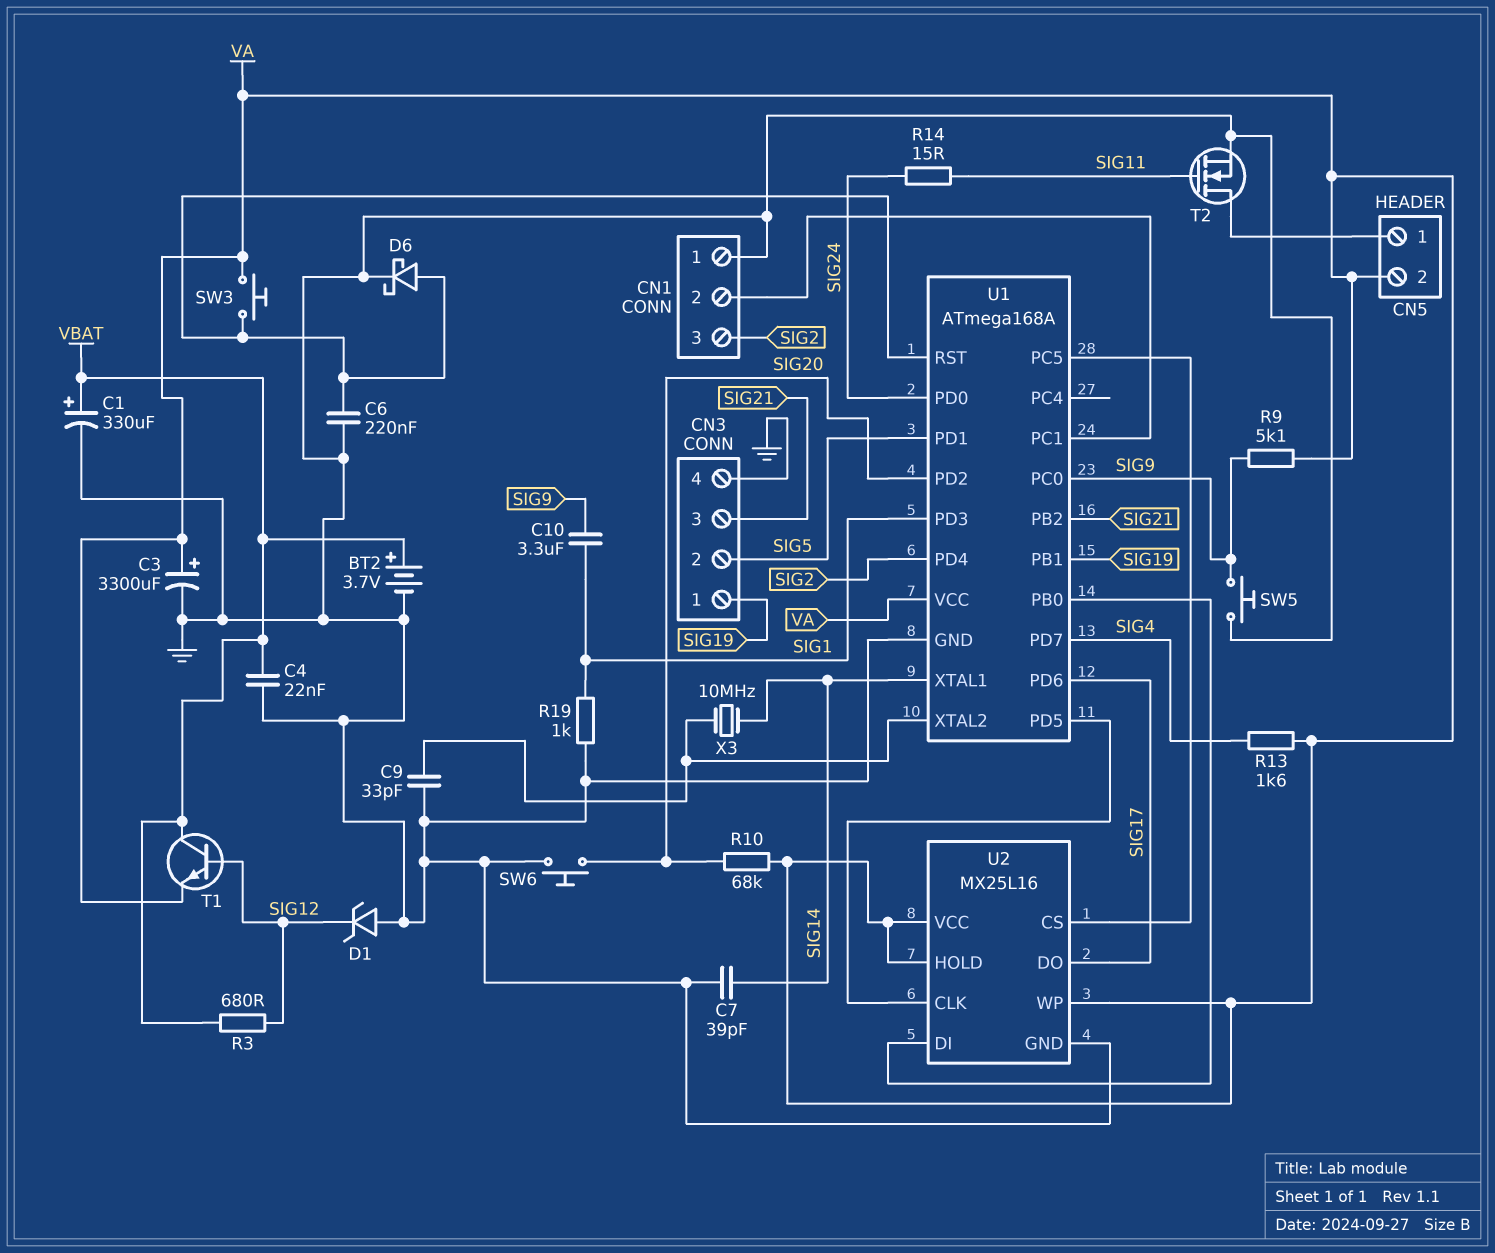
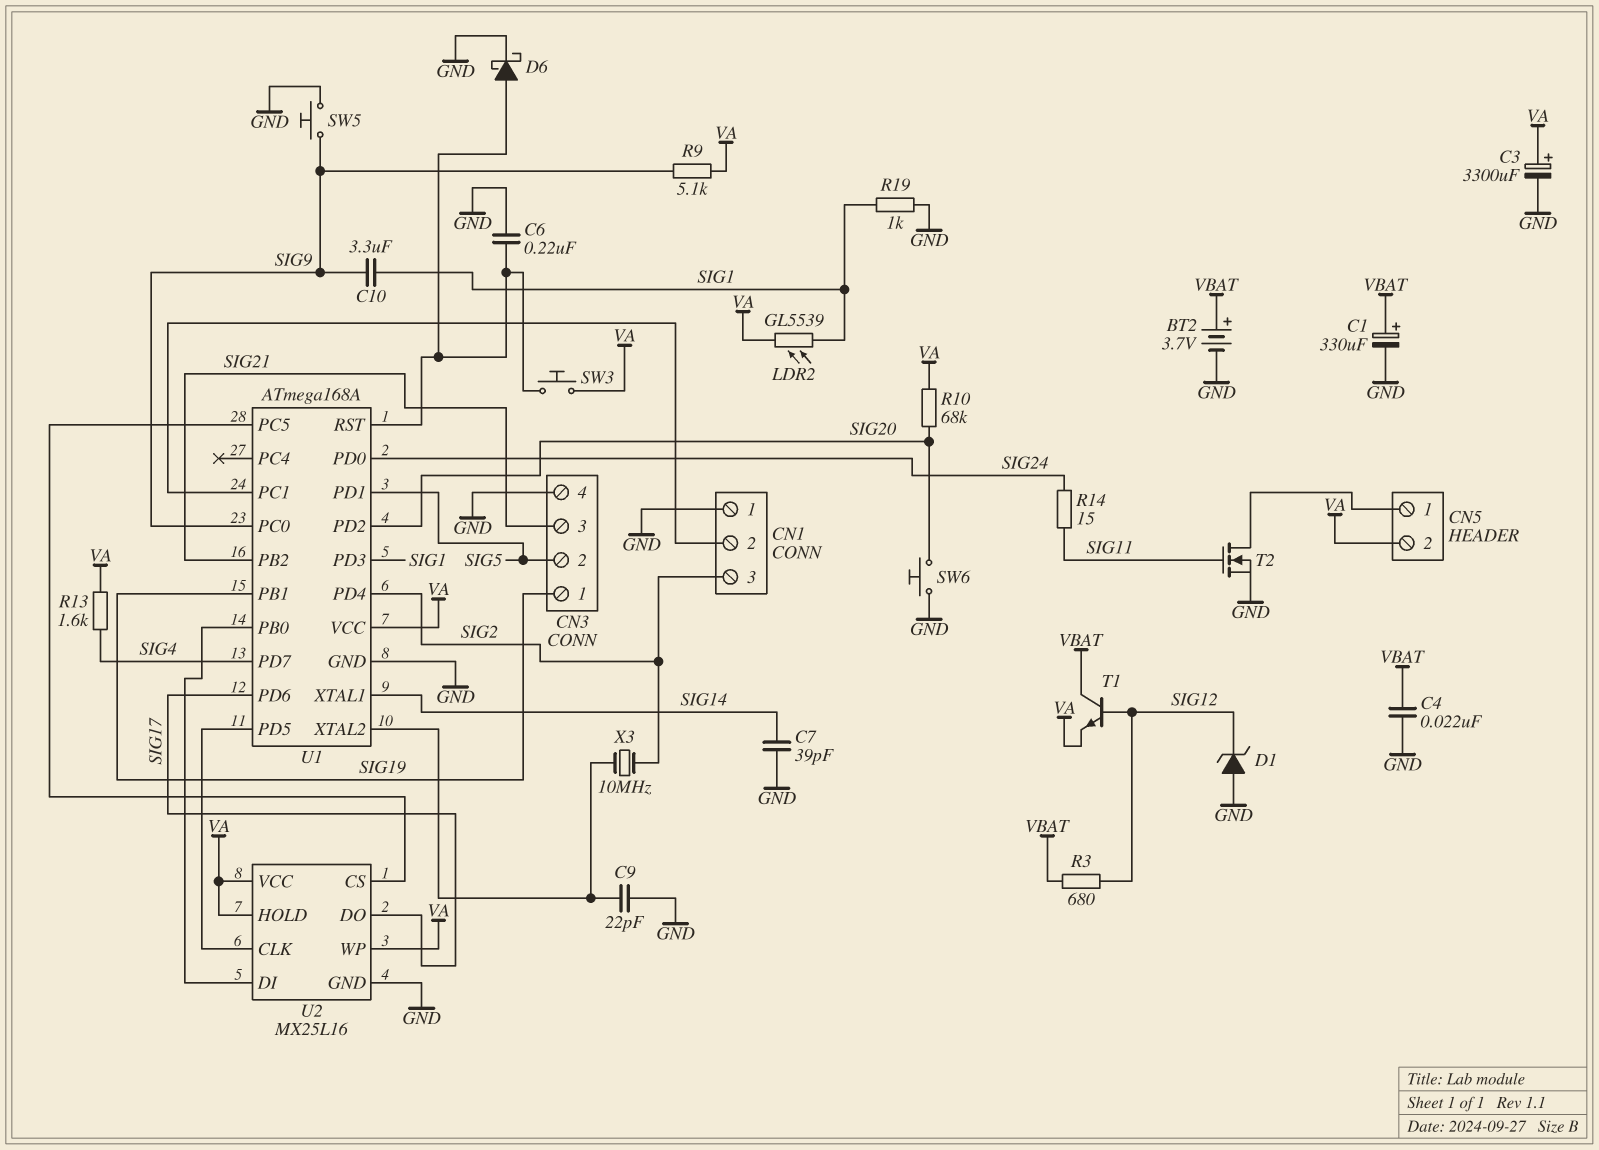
C9: 33pF (GND, U1/XTAL2) -> 22pF (GND, U1/XTAL2)
LDR2: none -> GL5539 (SIG1, VA)
X3: 10MHz (SIG14, U1/XTAL2) -> 10MHz (SIG2, U1/XTAL2)

